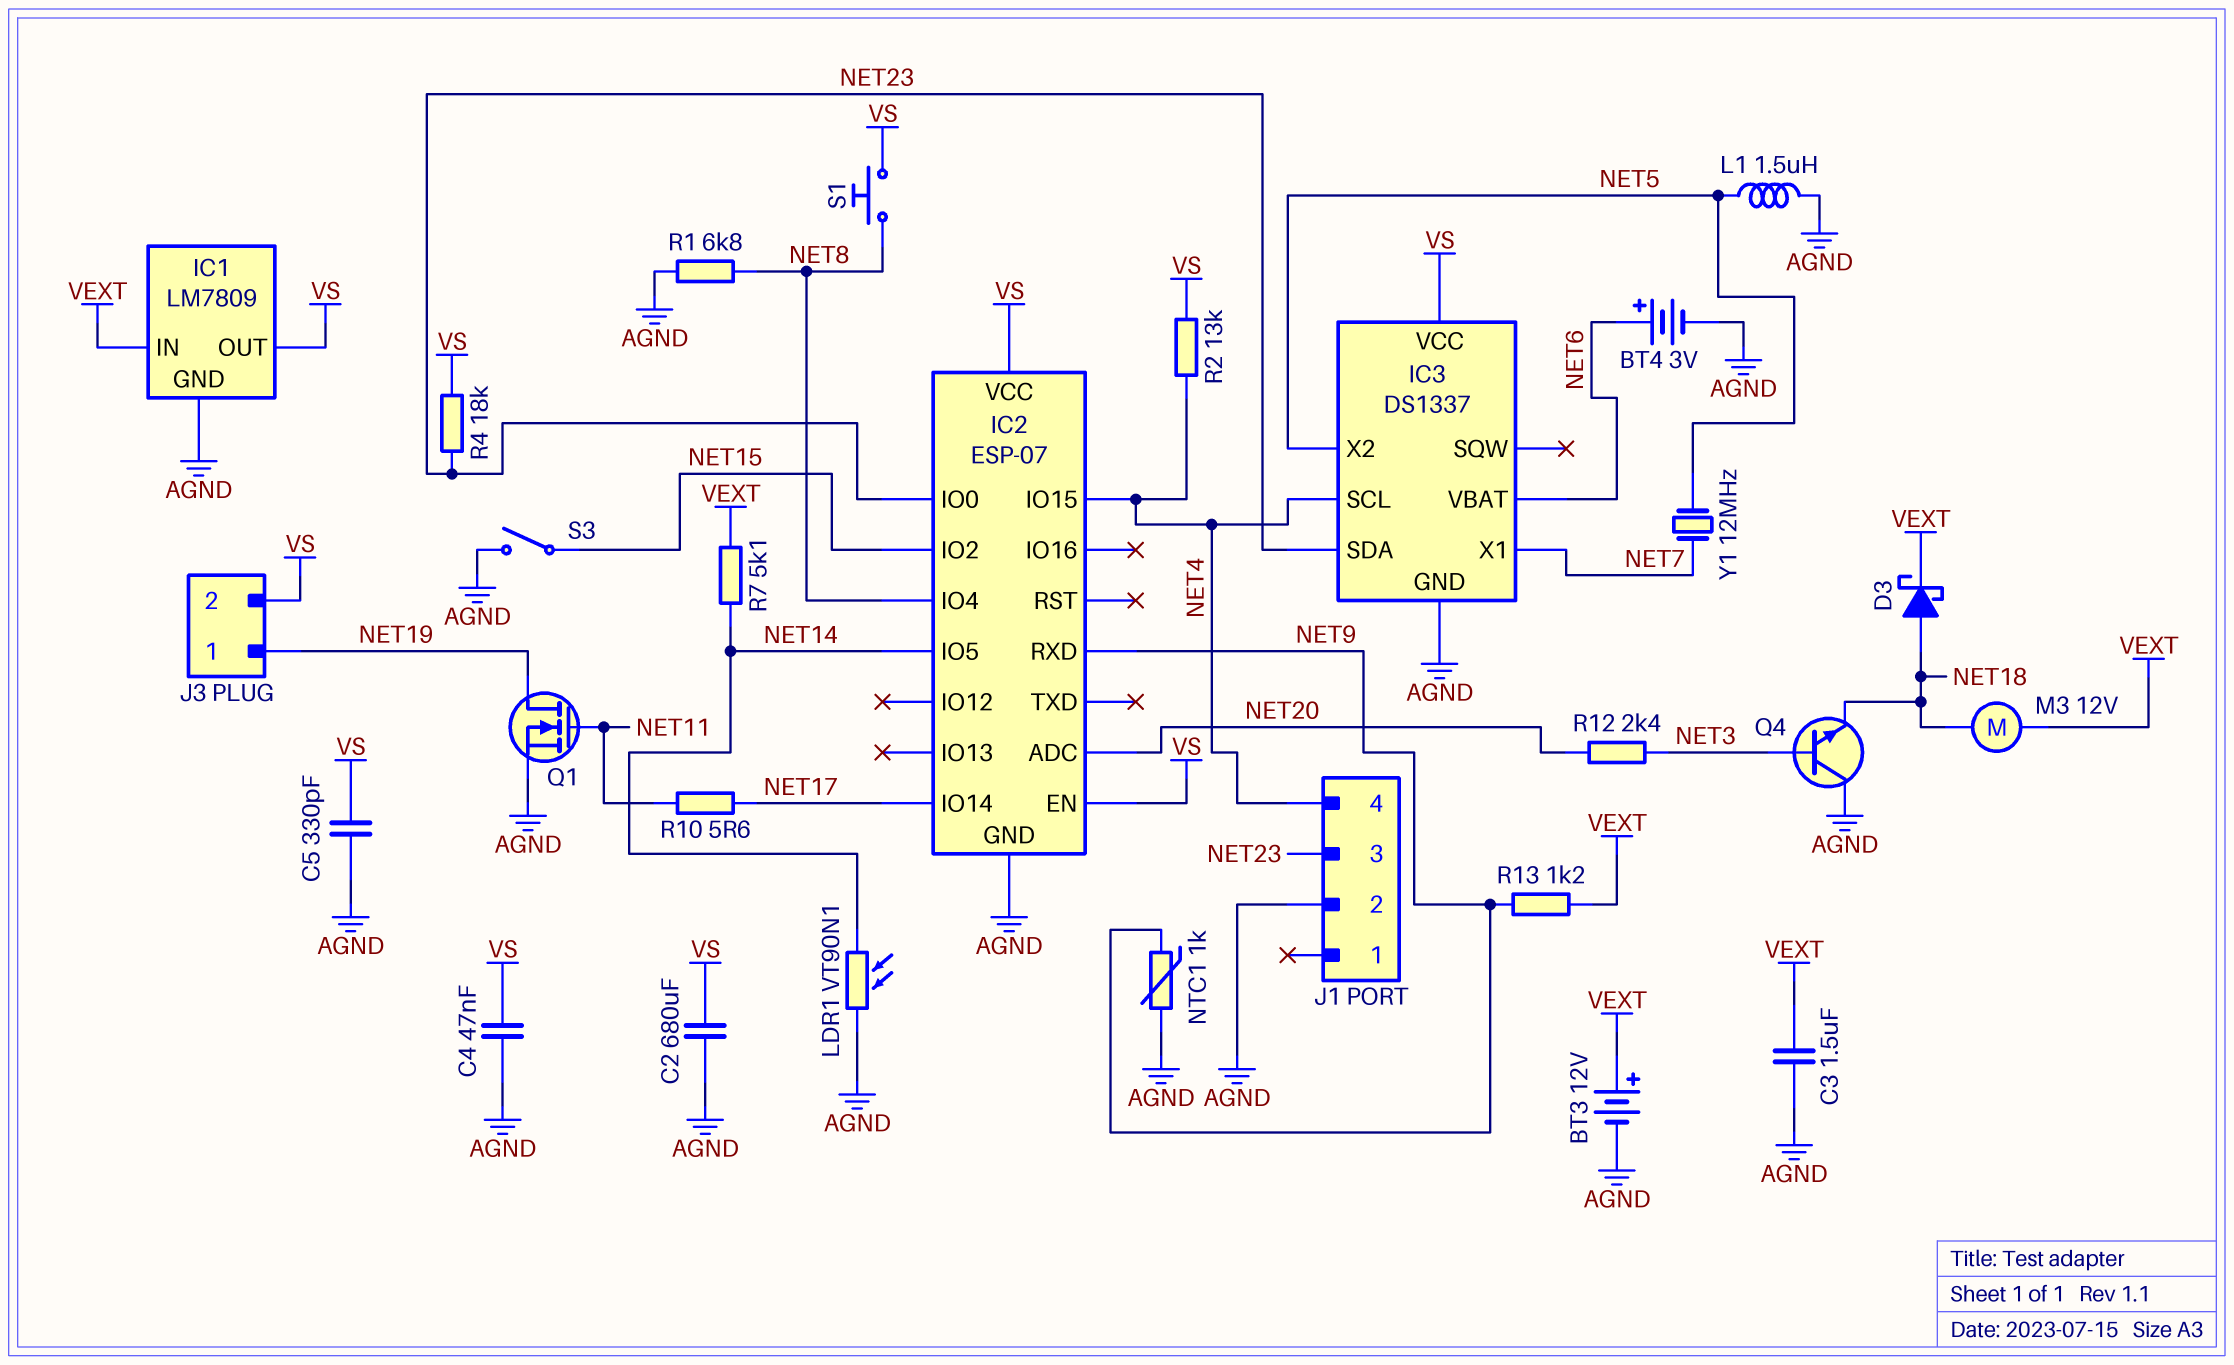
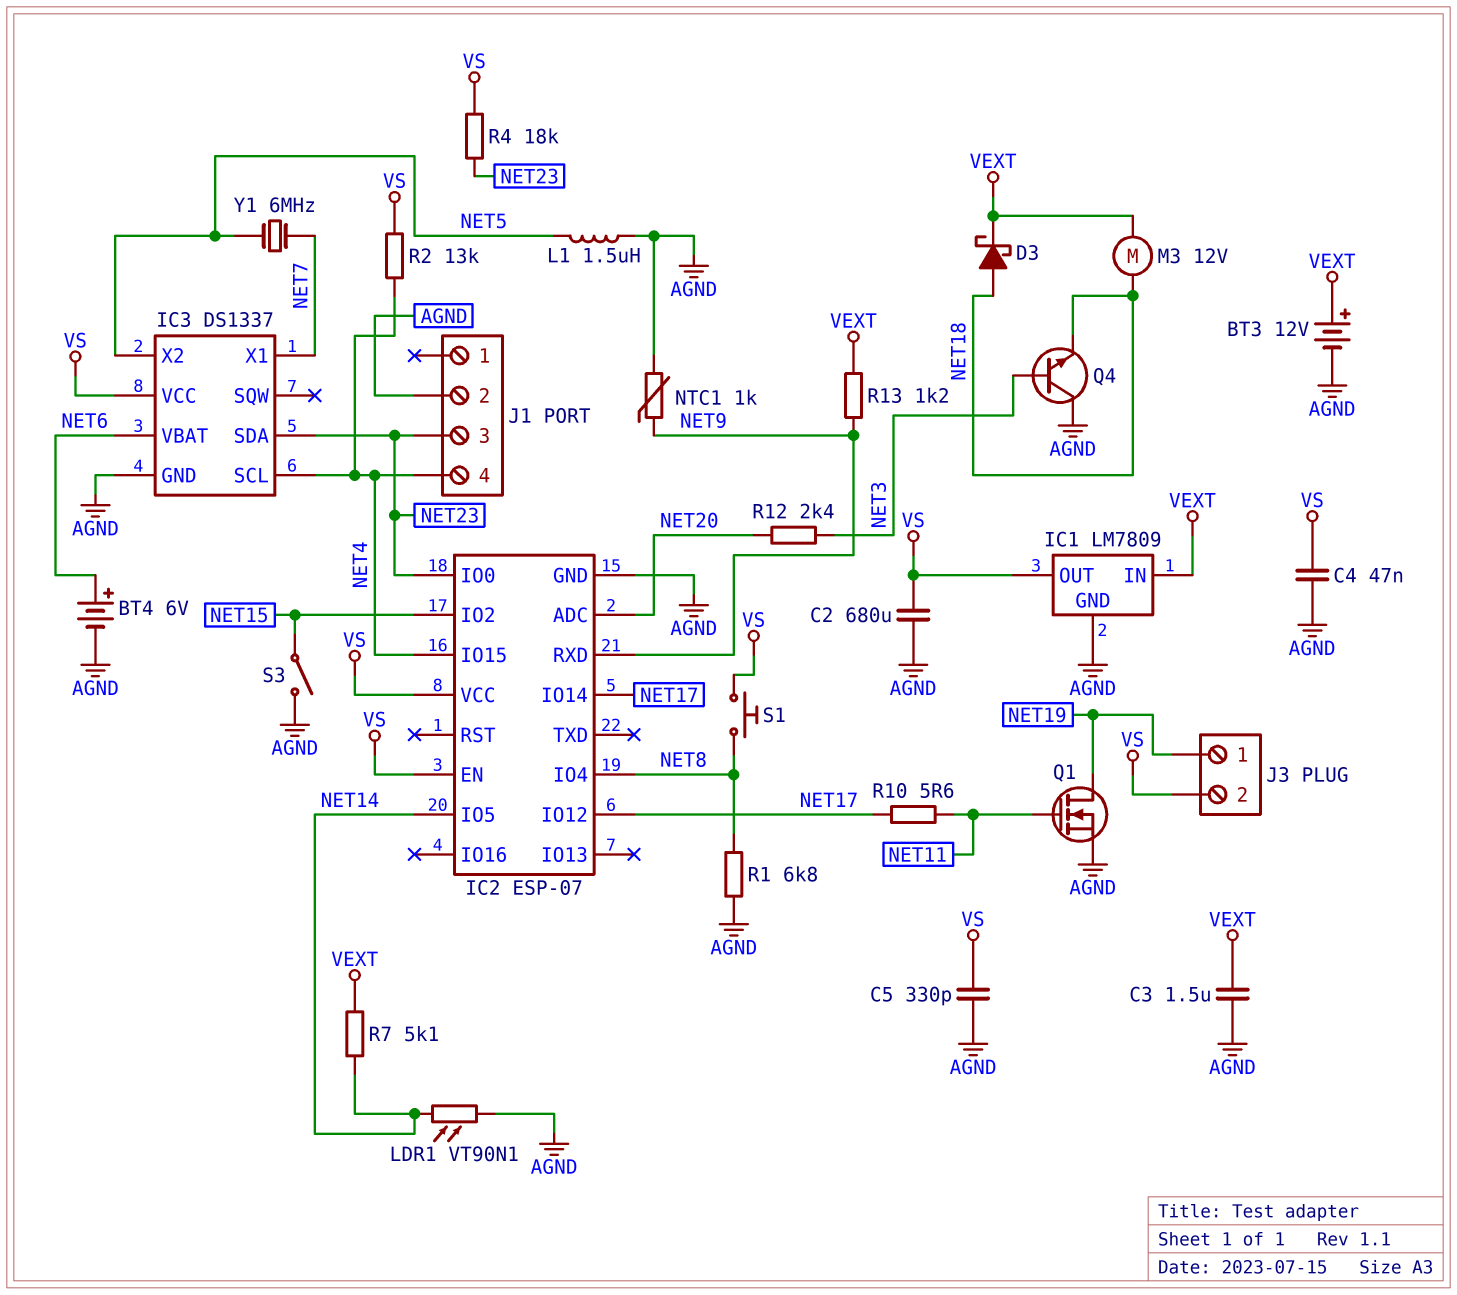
BT4: 3V (plus NET6, minus AGND) -> 6V (plus NET6, minus AGND)
IC2 pin IO12: none -> NET17
Y1: 12MHz (NET5, NET7) -> 6MHz (NET5, NET7)

